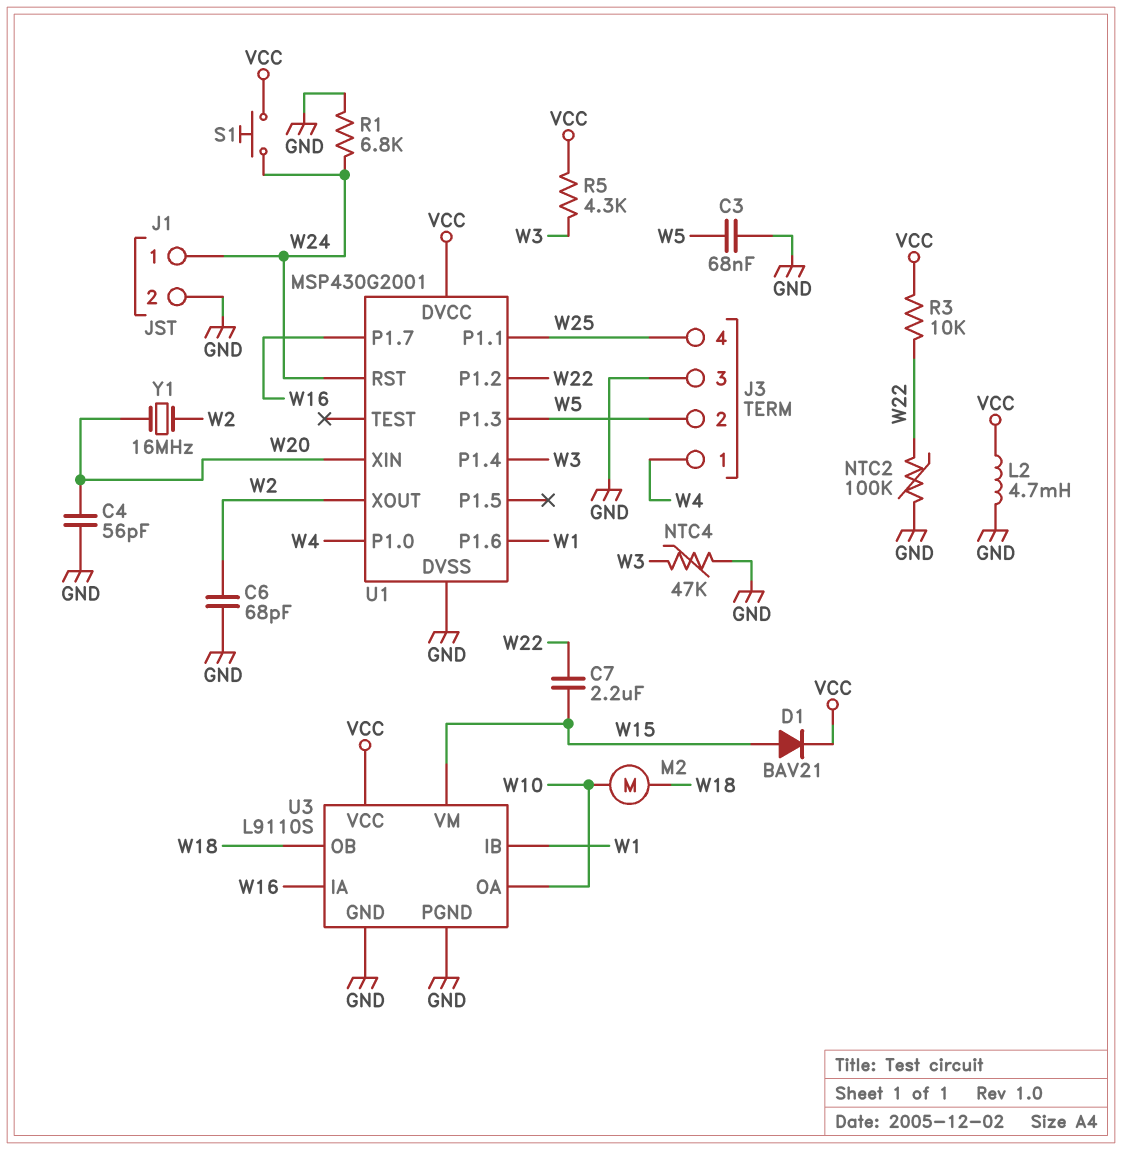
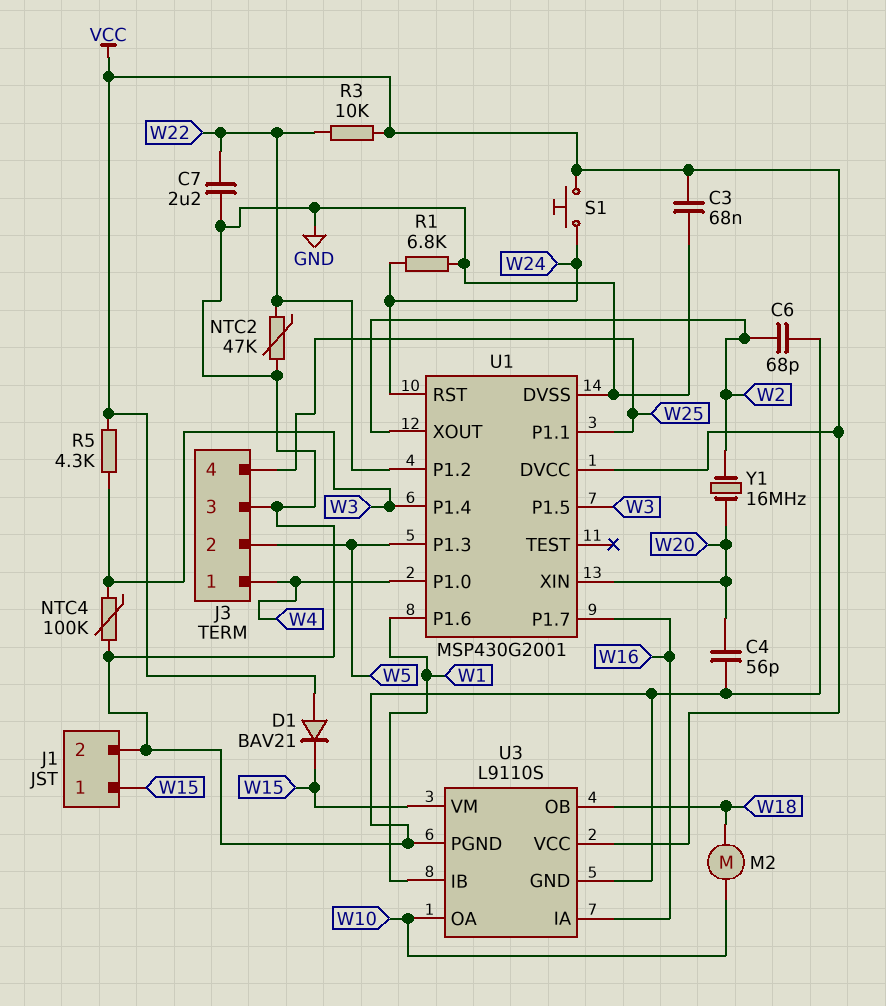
C3: 68nF (GND, W5) -> 68nF (GND, VCC)
C7: 2.2uF (W15, W22) -> 2.2uF (GND, W22)
D1: diode BAV21 (A W15, K VCC) -> diode BAV21 (A VCC, K W15)
J1 pin 1: W24 -> W15
L2: 4.7mH (GND, VCC) -> none
NTC2: 100k (GND, W22) -> 47k (GND, W22)
NTC4: 47k (GND, W3) -> 100k (GND, W3)
U1 pin P1.5: none -> W3

